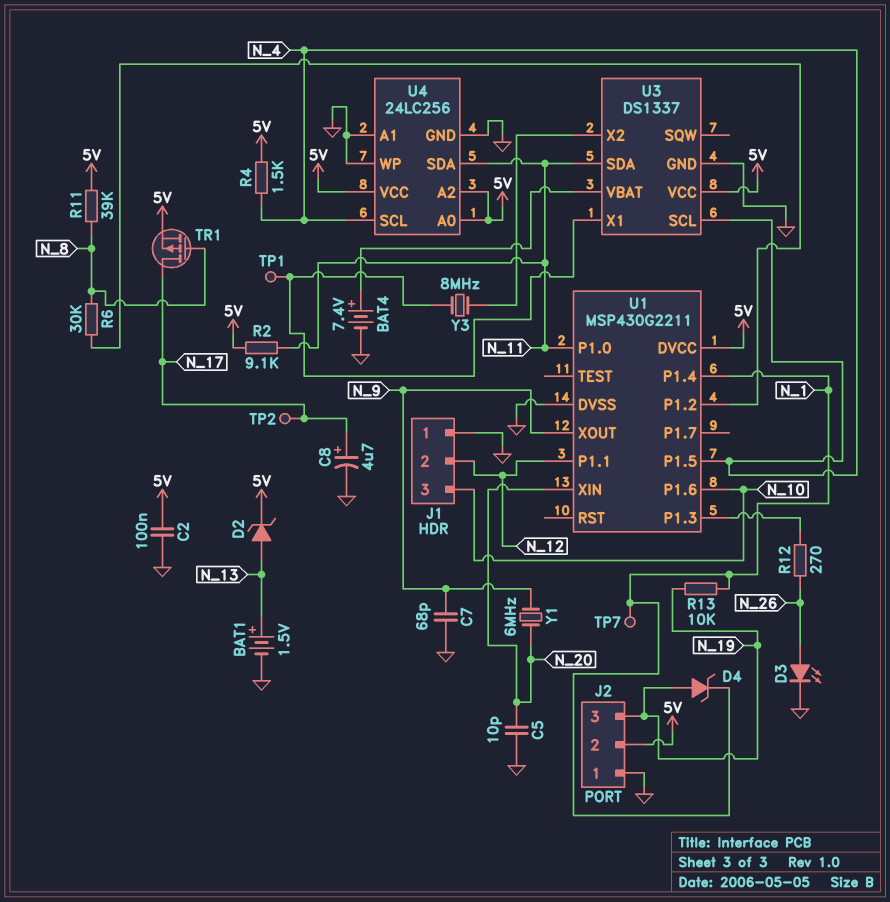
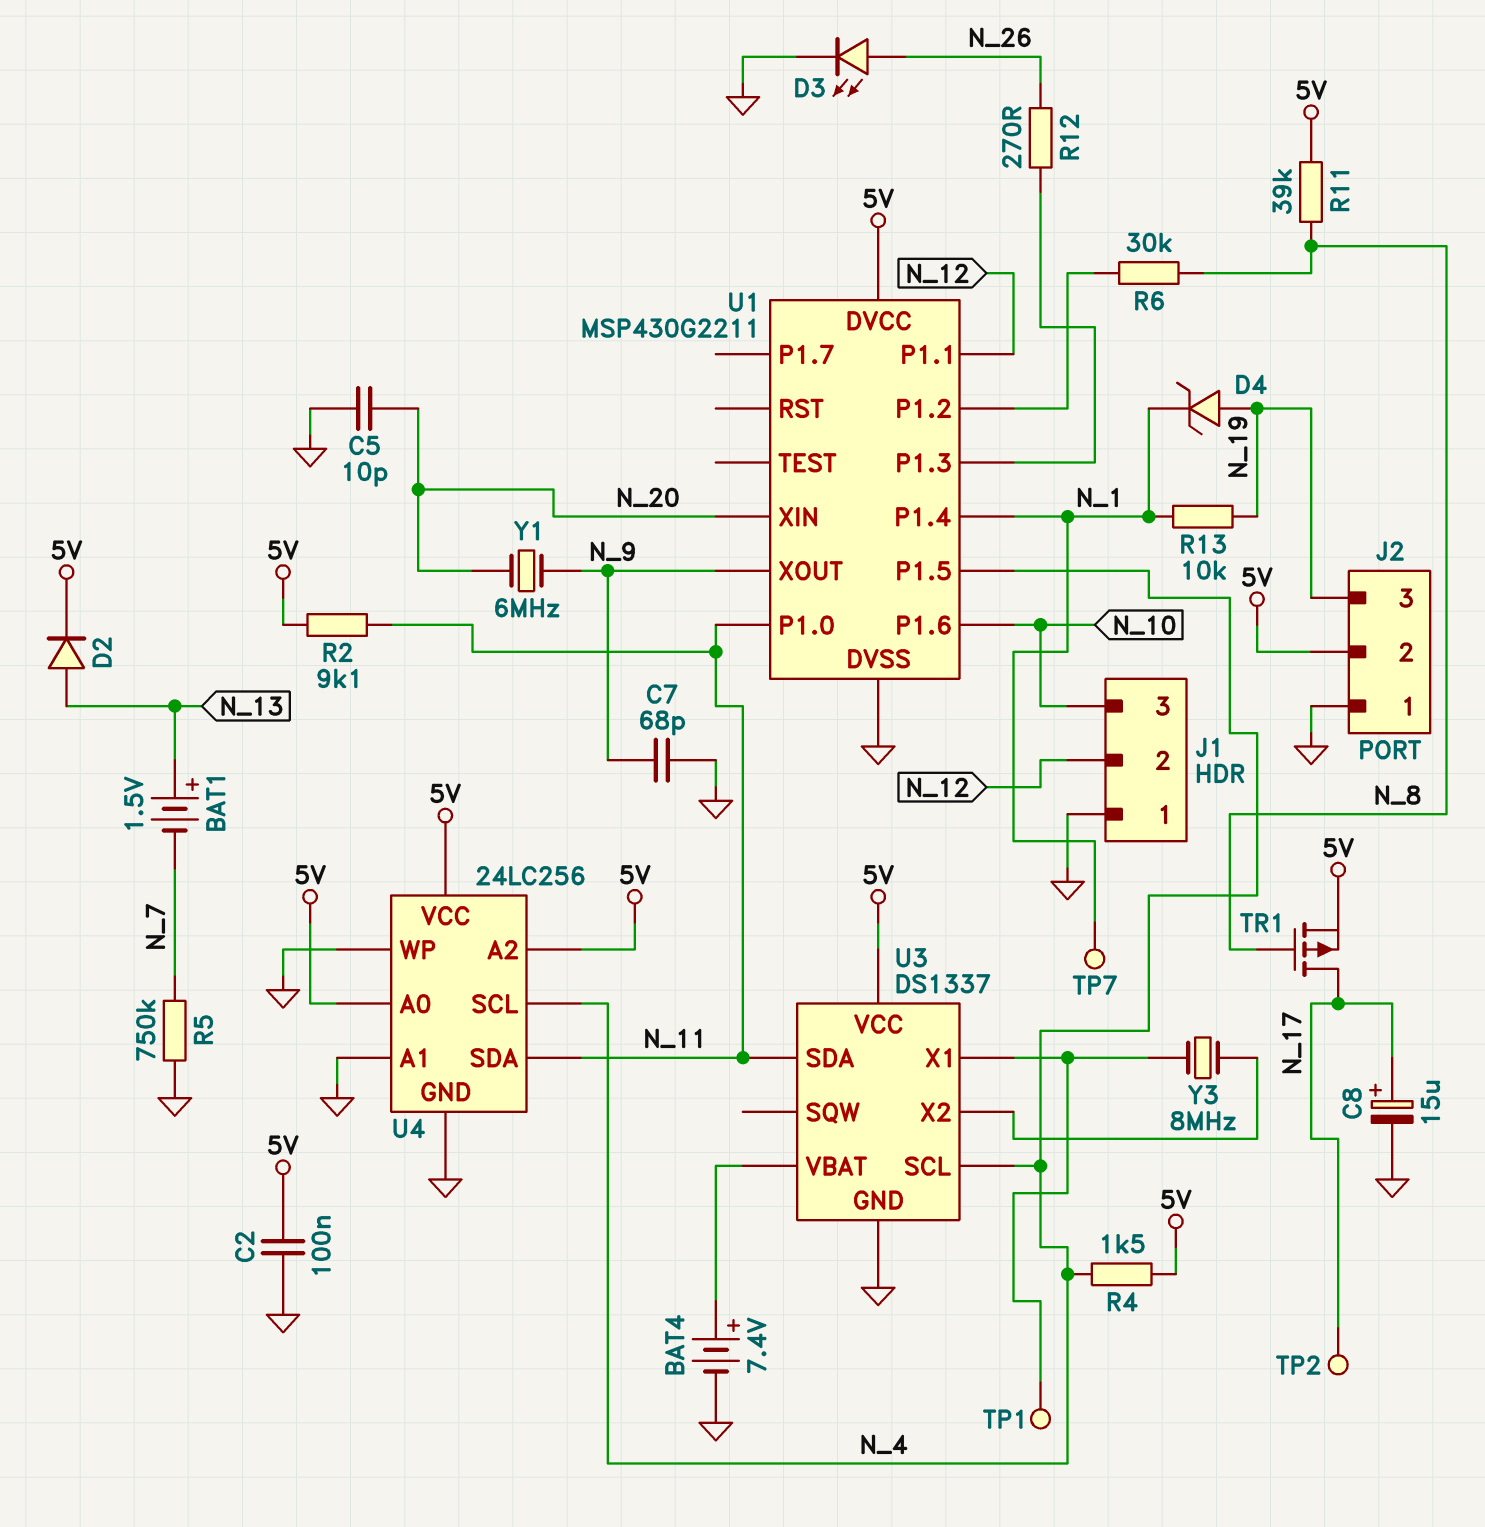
BAT1: 1.5V (plus N_13, minus GND) -> 1.5V (plus N_13, minus N_7)
C8: 4.7uF (plus N_17, minus GND) -> 15uF (plus N_17, minus GND)
D2: zener (A N_13, K 5V) -> diode (A N_13, K 5V)
R5: none -> 750k (GND, N_7)

